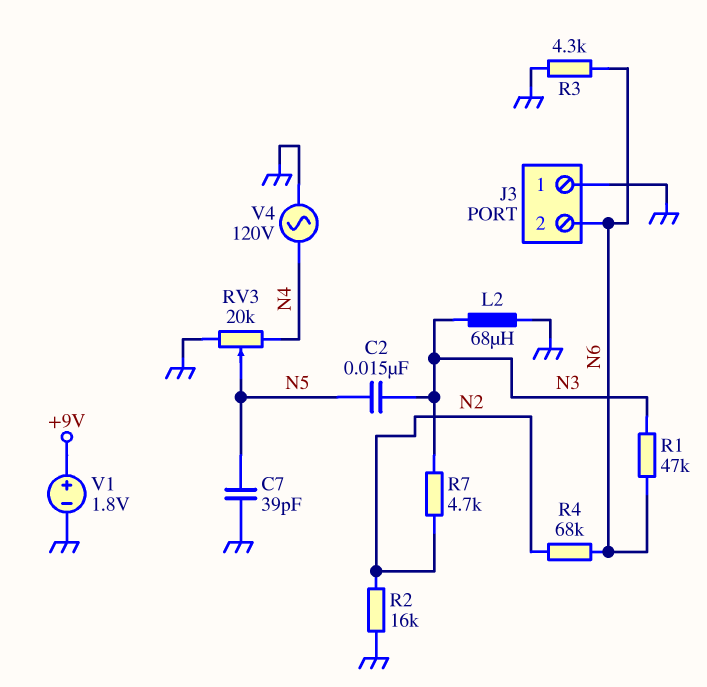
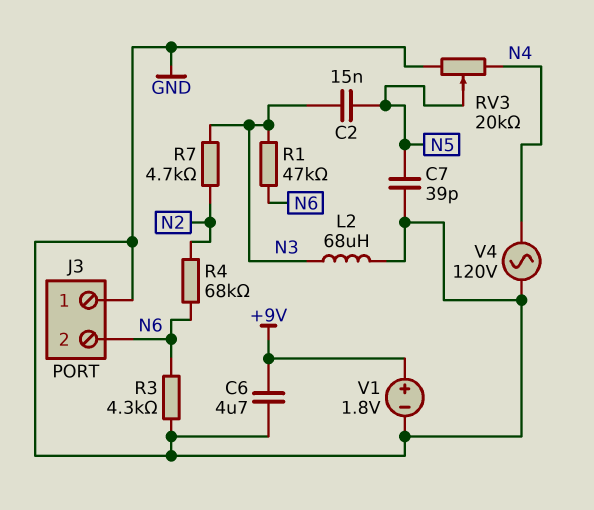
C6: none -> 4.7uF (+9V, GND)
R2: 16k (GND, N2) -> none

